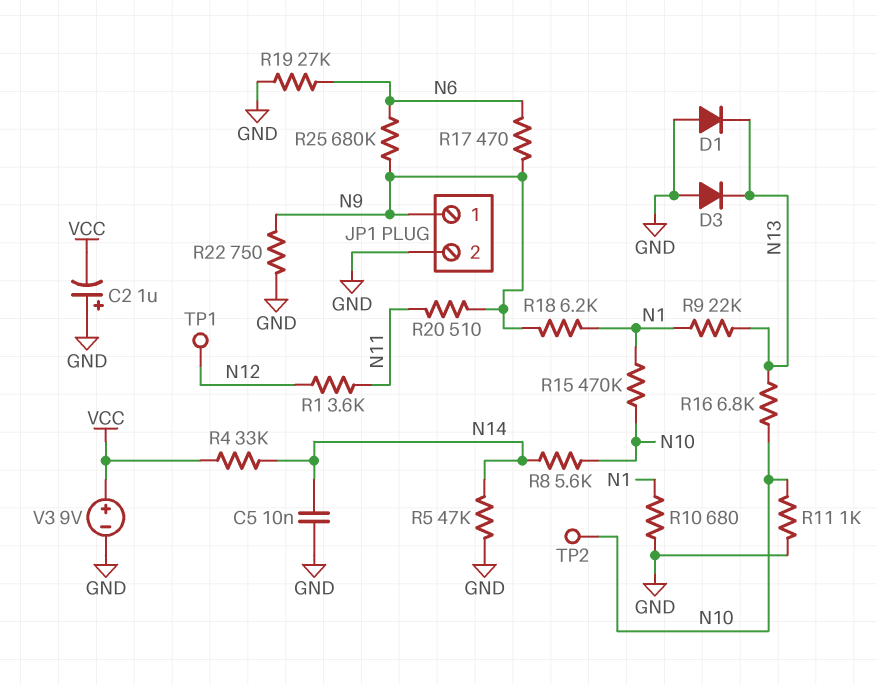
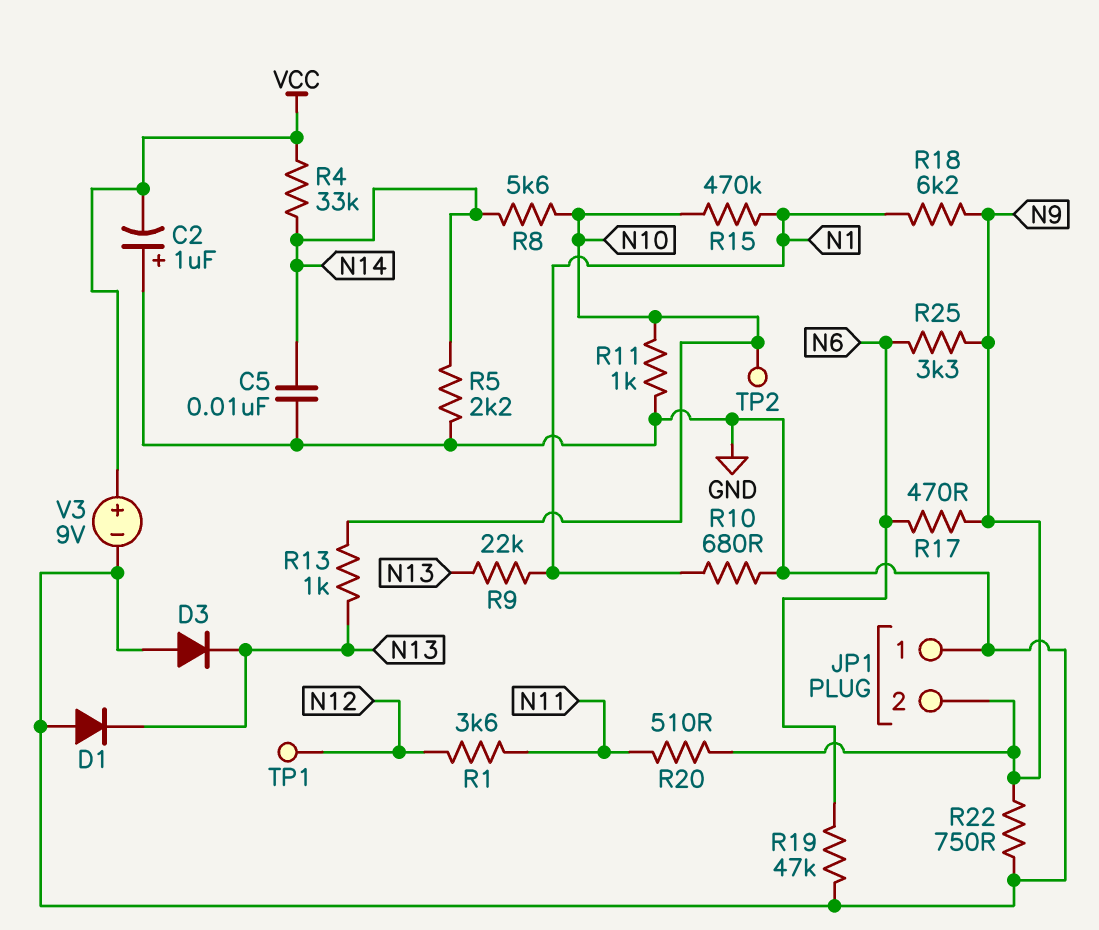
JP1 pin 1: N9 -> GND
JP1 pin 2: GND -> N9
R5: 47k (GND, N14) -> 2.2k (GND, N14)
R13: none -> 1k (N10, N13)
R16: 6.8k (N10, N13) -> none
R19: 27k (GND, N6) -> 47k (GND, N6)
R25: 680k (N6, N9) -> 3.3k (N6, N9)

